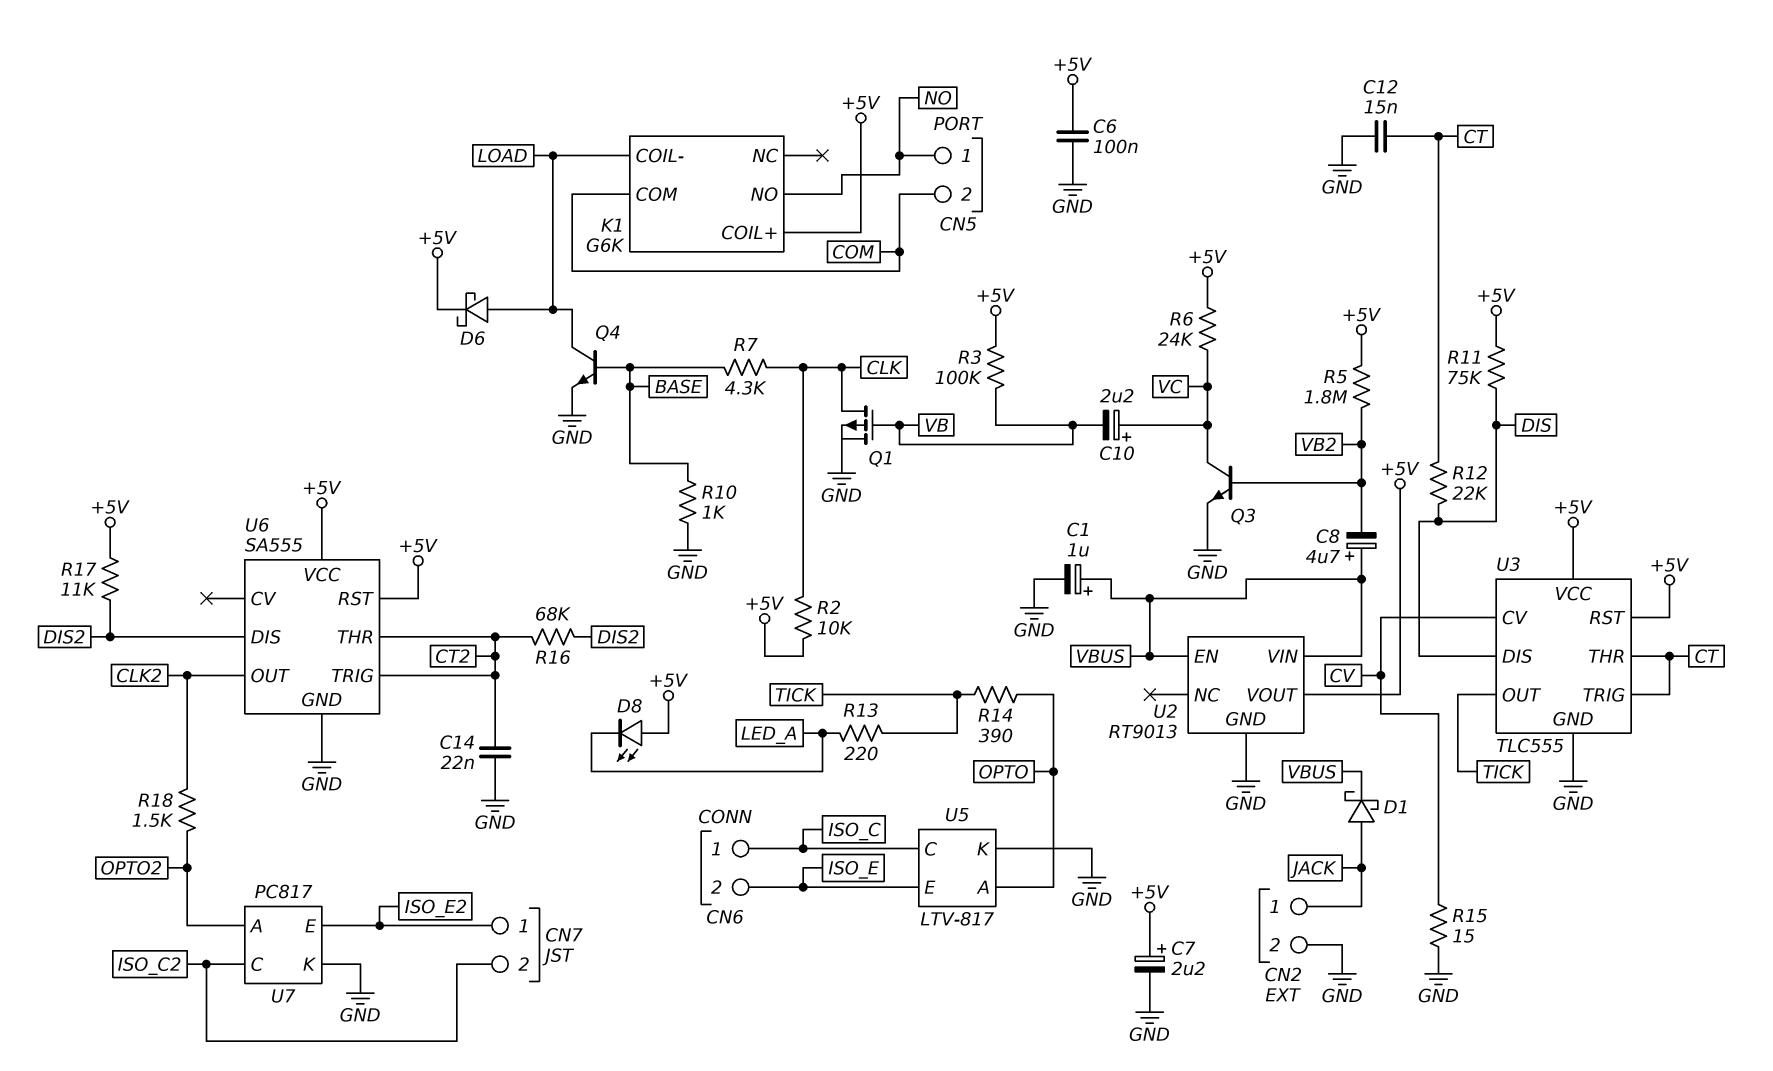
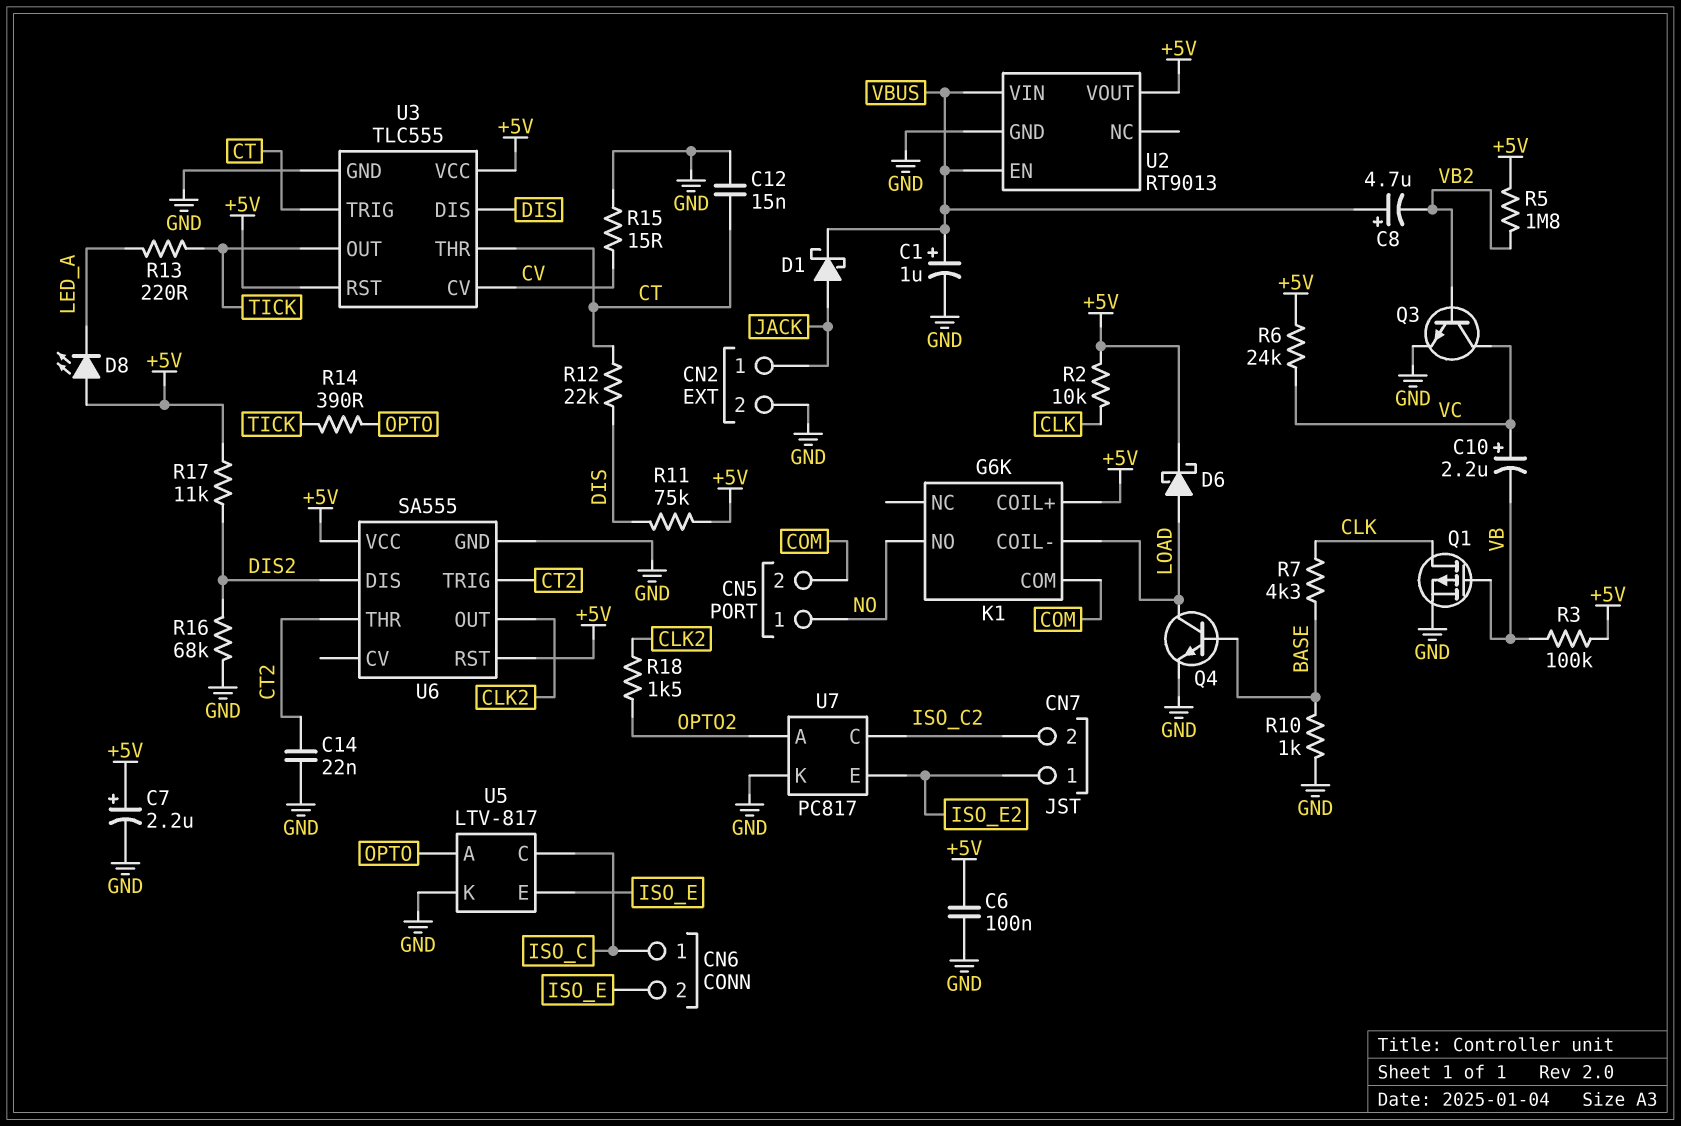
R16: 68k (CT2, DIS2) -> 68k (DIS2, GND)

